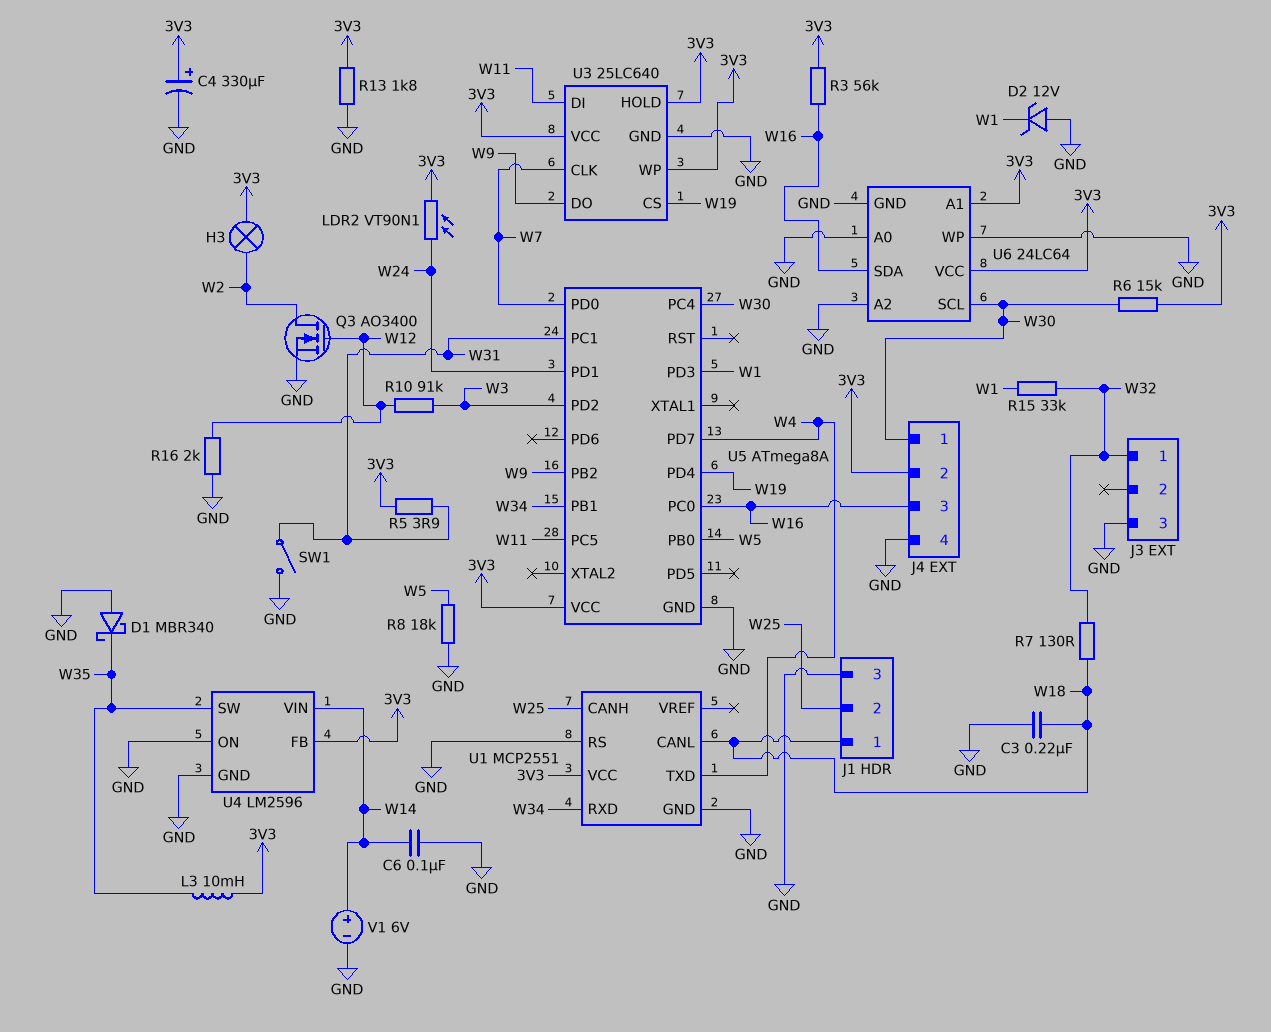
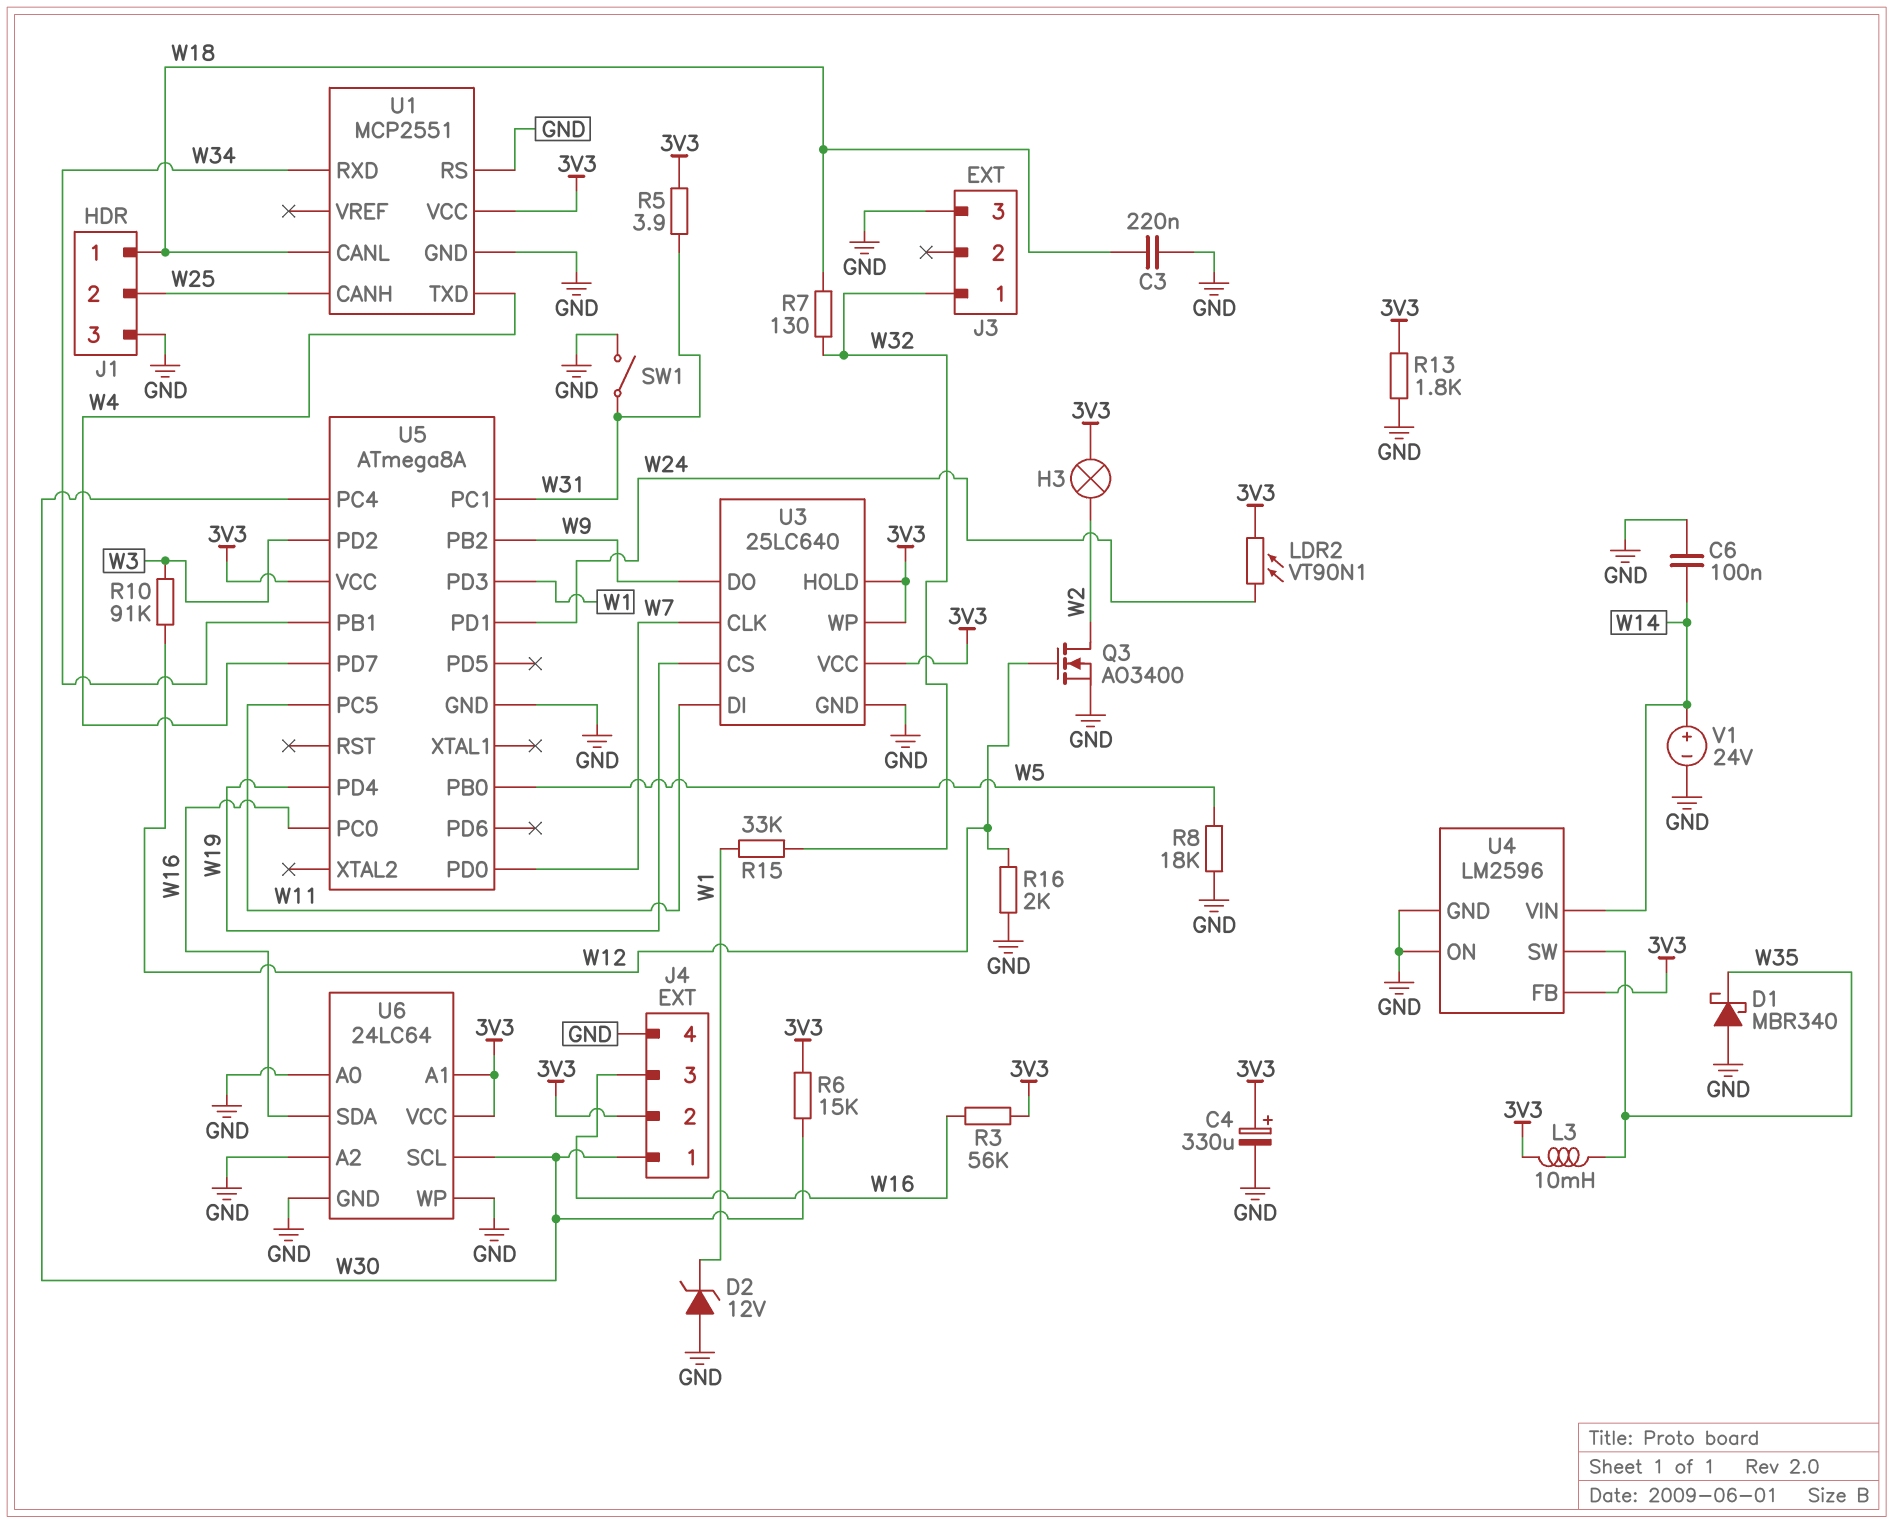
V1: 6V (plus W14, minus GND) -> 24V (plus W14, minus GND)

